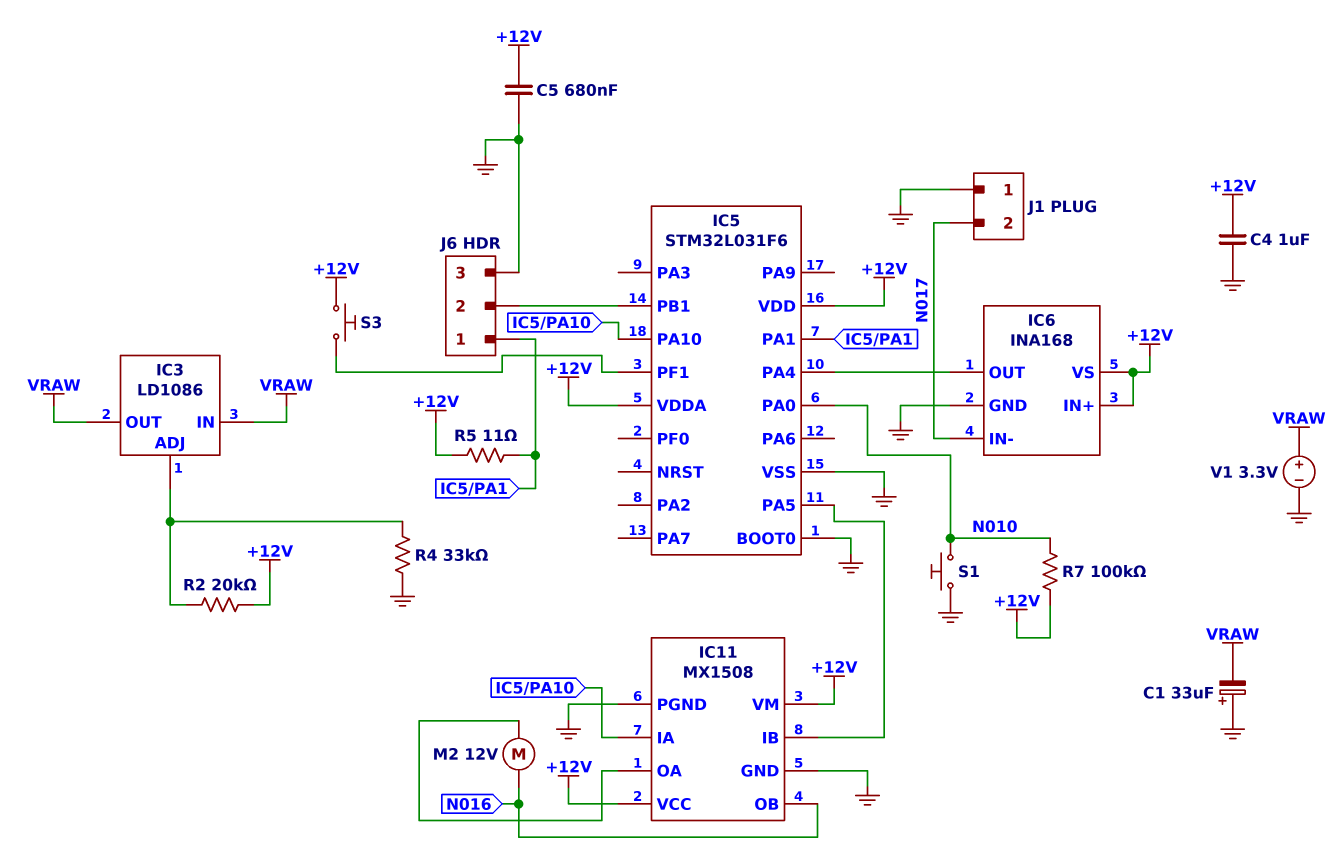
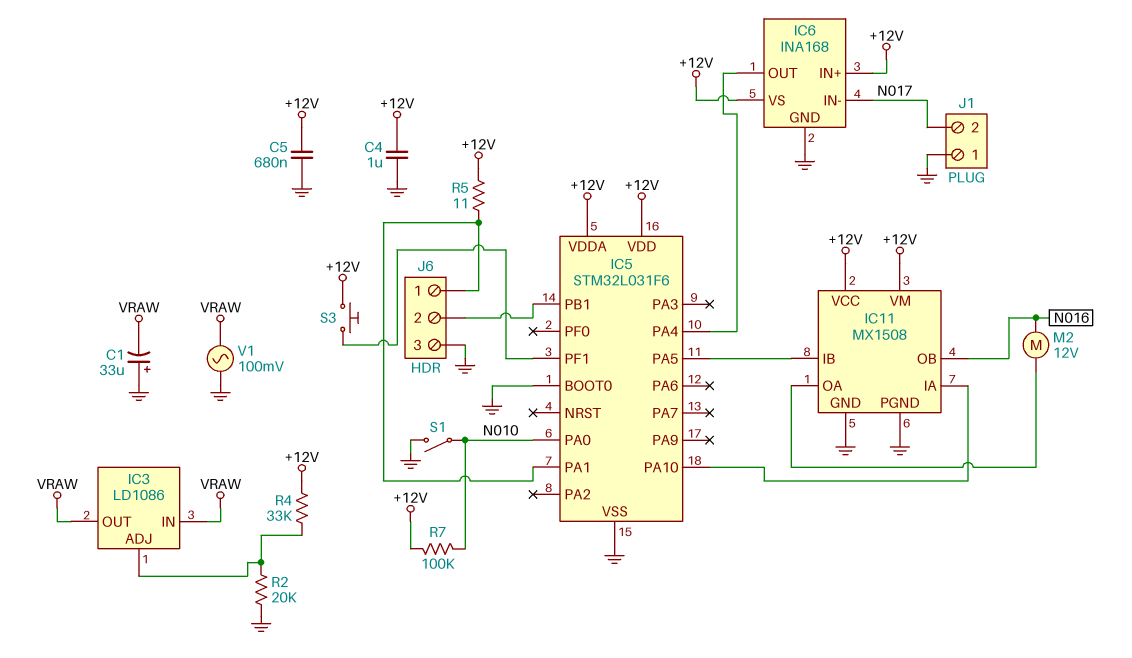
R2: 20k (+12V, IC3/ADJ) -> 20k (GND, IC3/ADJ)
R4: 33k (GND, IC3/ADJ) -> 33k (+12V, IC3/ADJ)
S1: button (GND, N010) -> switch (GND, N010)
V1: 3.3V (plus VRAW, minus GND) -> AC 100mV (GND, VRAW)

